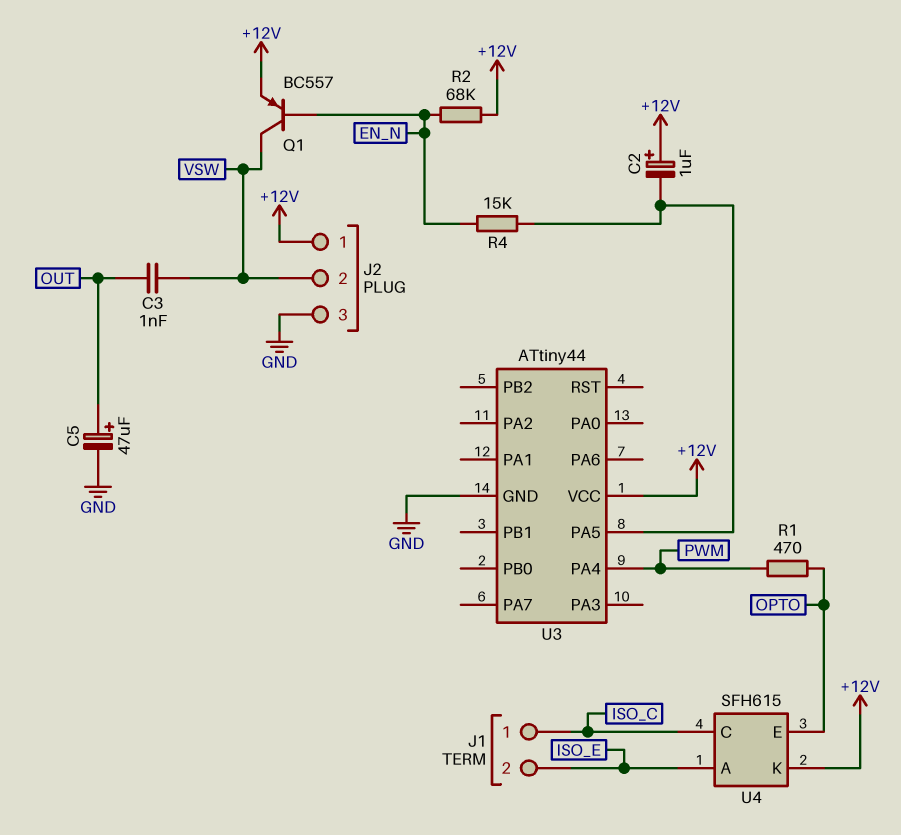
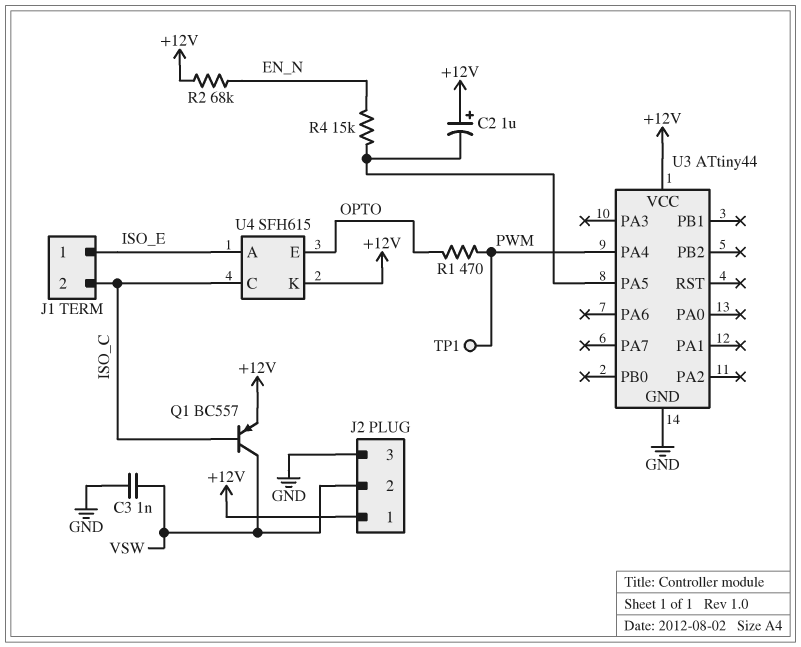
C3: 1nF (OUT, VSW) -> 1nF (GND, VSW)
C5: 47uF (plus OUT, minus GND) -> none
J1 pin 1: ISO_C -> ISO_E
J1 pin 2: ISO_E -> ISO_C
Q1: PNP BC557 (B EN_N, C VSW, E +12V) -> PNP BC557 (B ISO_C, C VSW, E +12V)
TP1: none -> test point (PWM)

